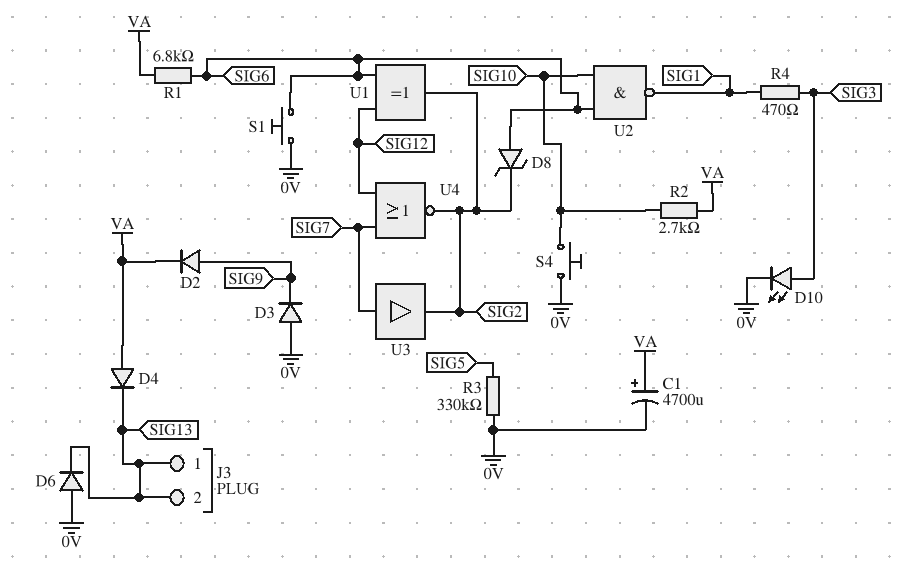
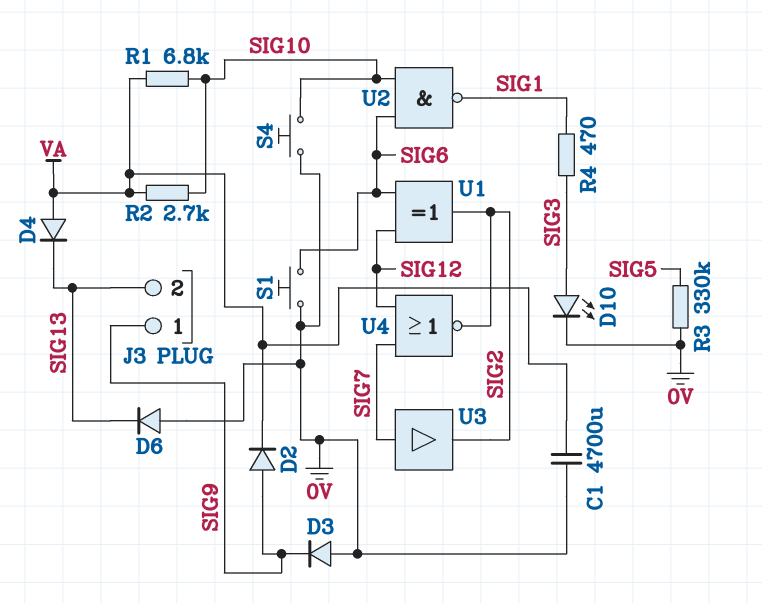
C1: 4700uF (plus VA, minus 0V) -> 4700uF (0V, VA)
D8: zener (A SIG6, K SIG2) -> none
J3 pin 1: SIG13 -> SIG9
R1: 6.8k (SIG6, VA) -> 6.8k (SIG10, VA)

